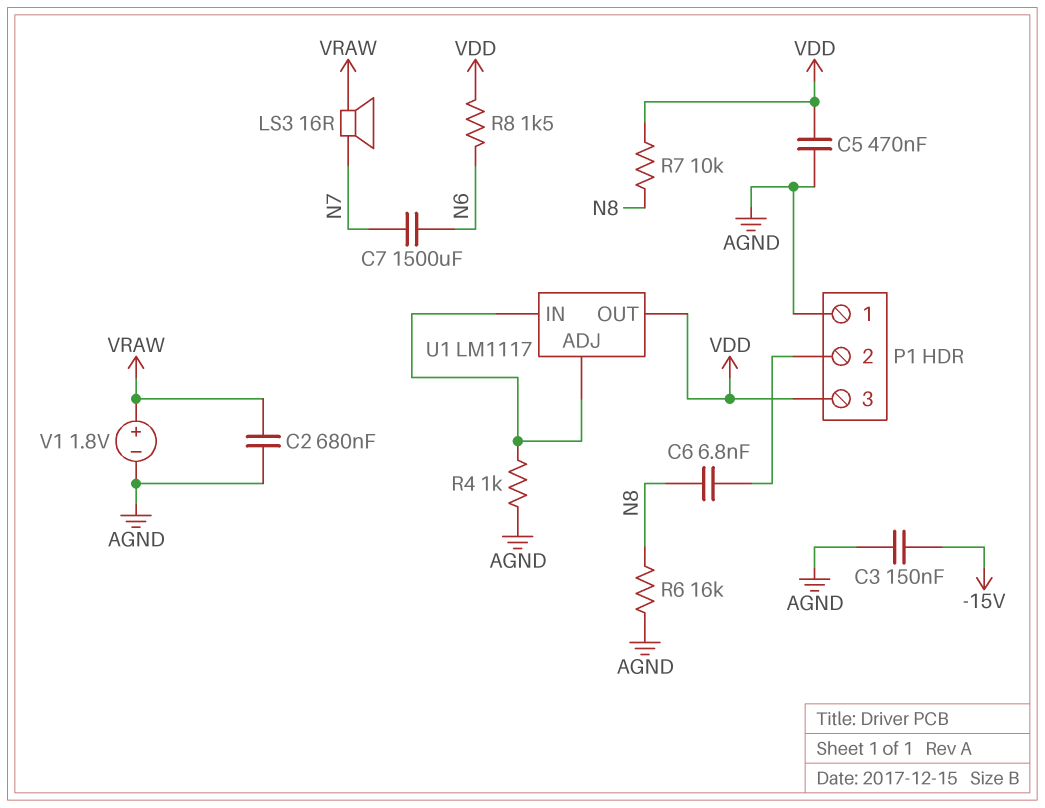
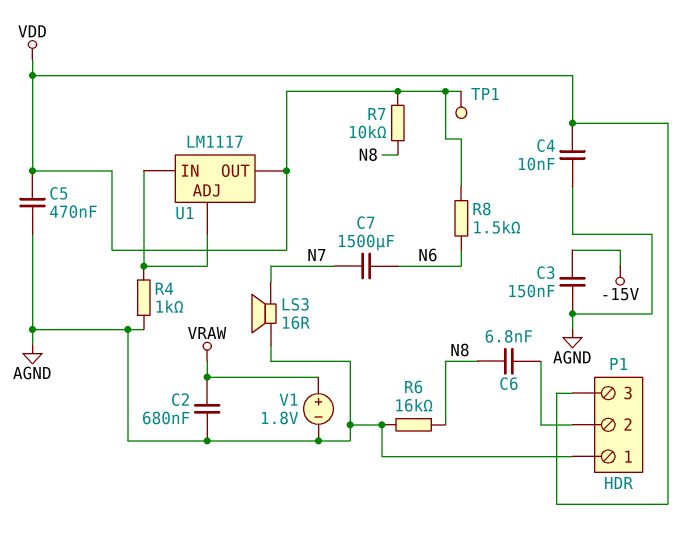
C4: none -> 10nF (AGND, VDD)
LS3: speaker 16R (N7, VRAW) -> speaker 16R (AGND, N7)
TP1: none -> test point (VDD)

